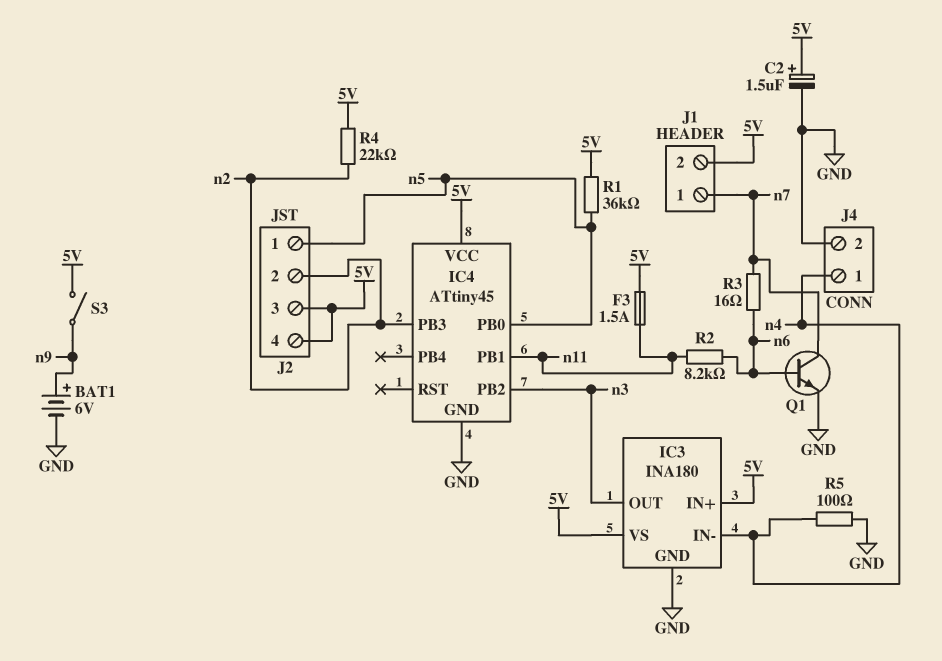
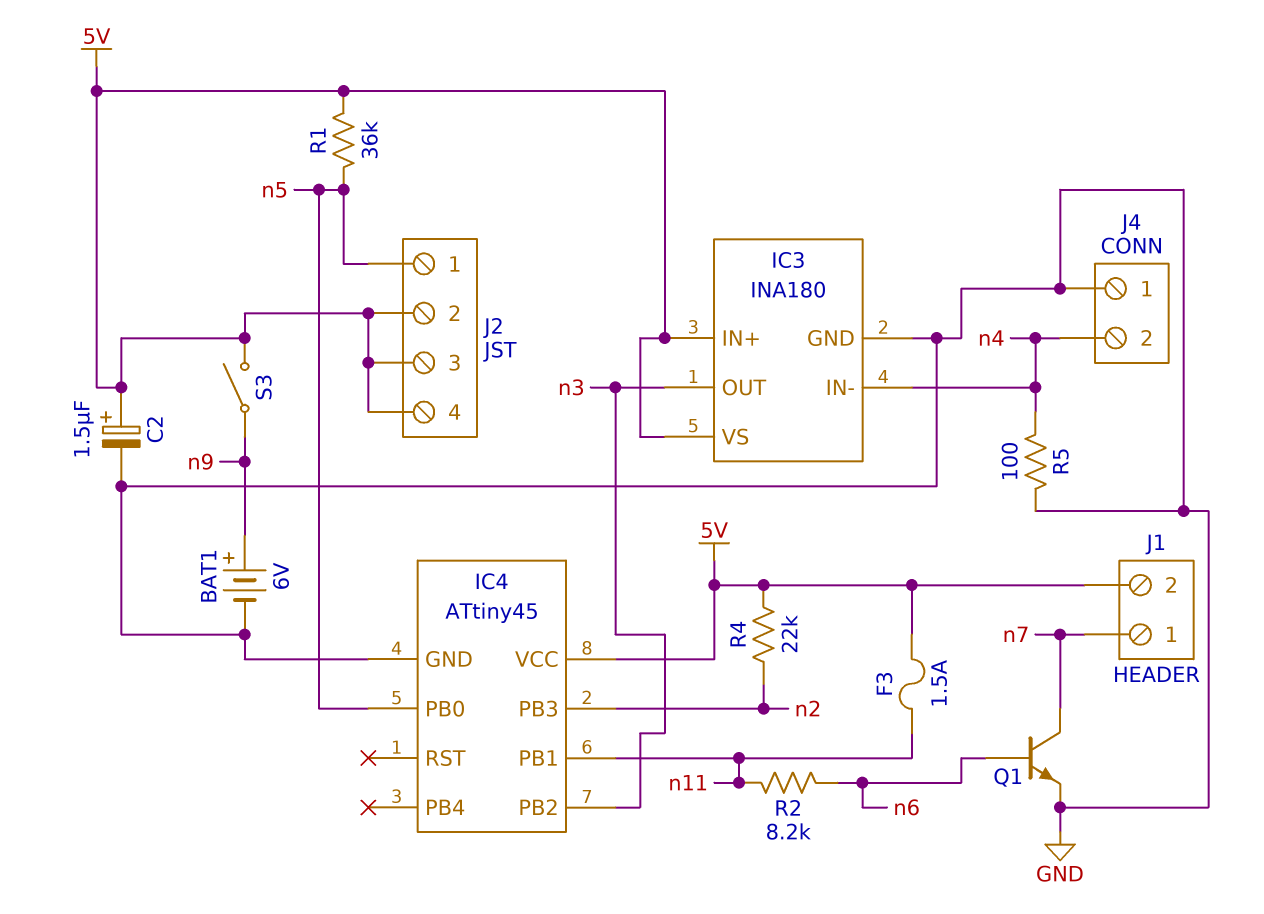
J2 pin 2: n2 -> 5V
J4 pin 1: n4 -> GND
J4 pin 2: GND -> n4
R3: 16 (n6, n7) -> none

